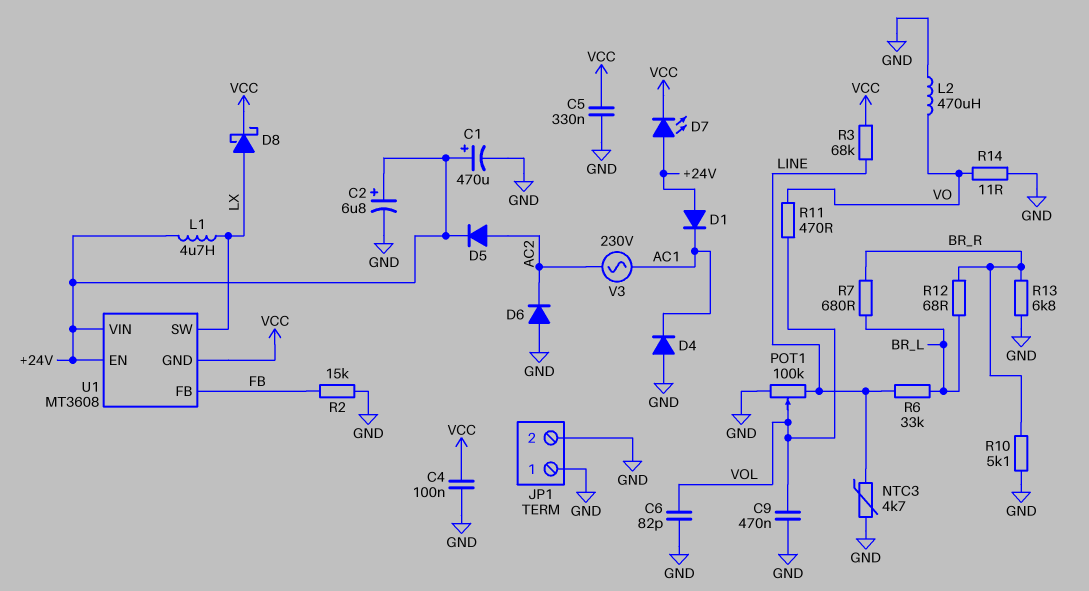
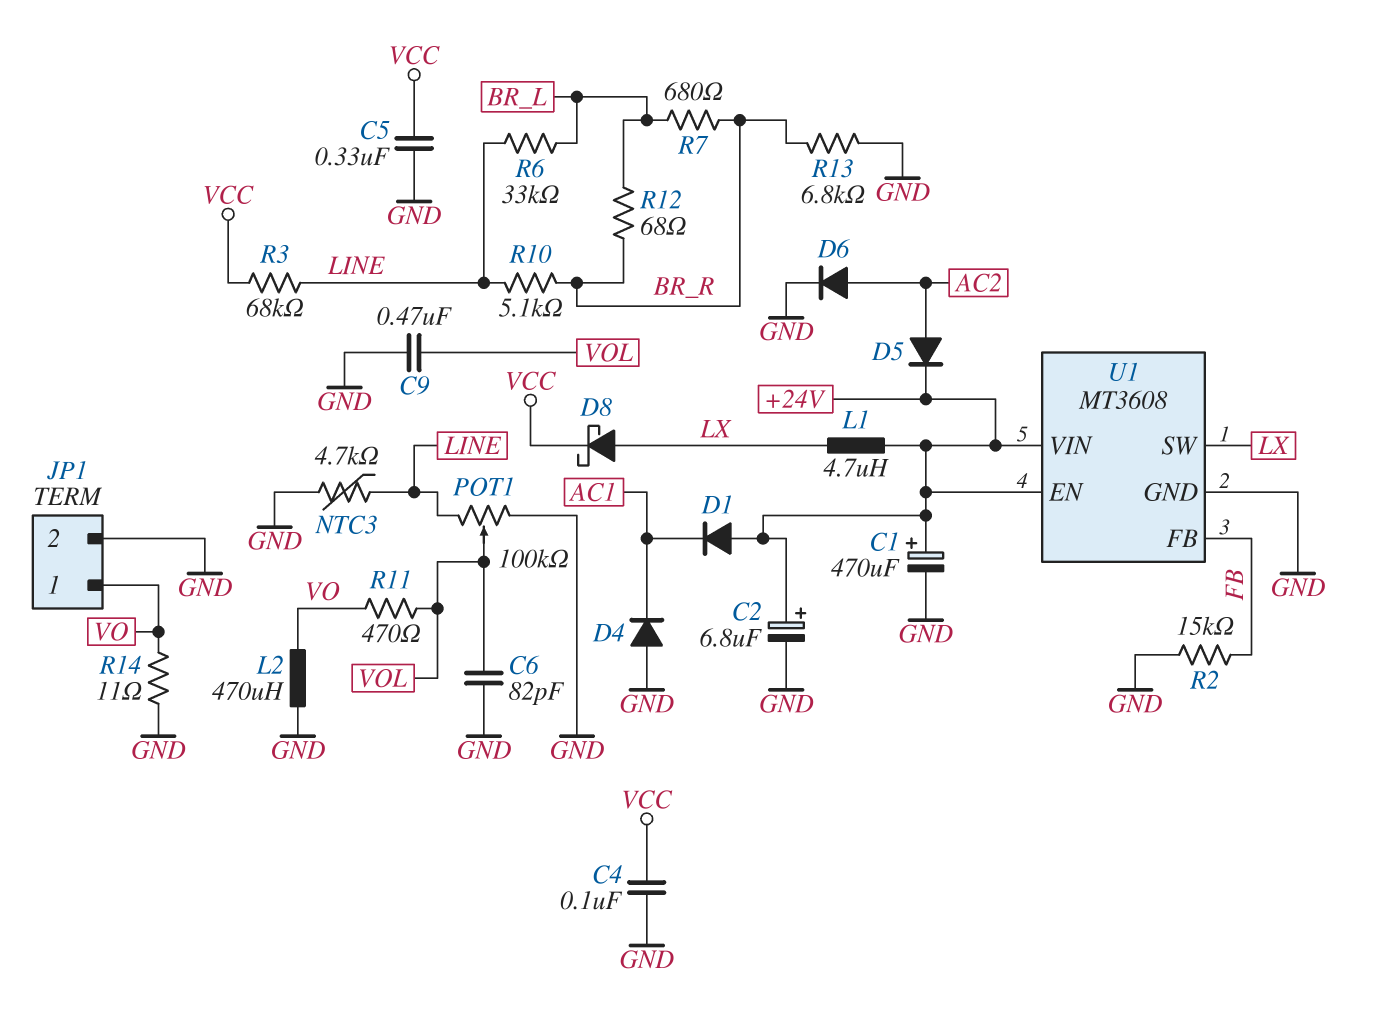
D6: diode (A GND, K AC2) -> diode (A AC2, K GND)
D7: LED (A +24V, K VCC) -> none
JP1 pin 1: GND -> VO
R10: 5.1k (BR_R, GND) -> 5.1k (BR_R, LINE)
U1 pin GND: VCC -> GND
V3: AC 230V (AC1, AC2) -> none

